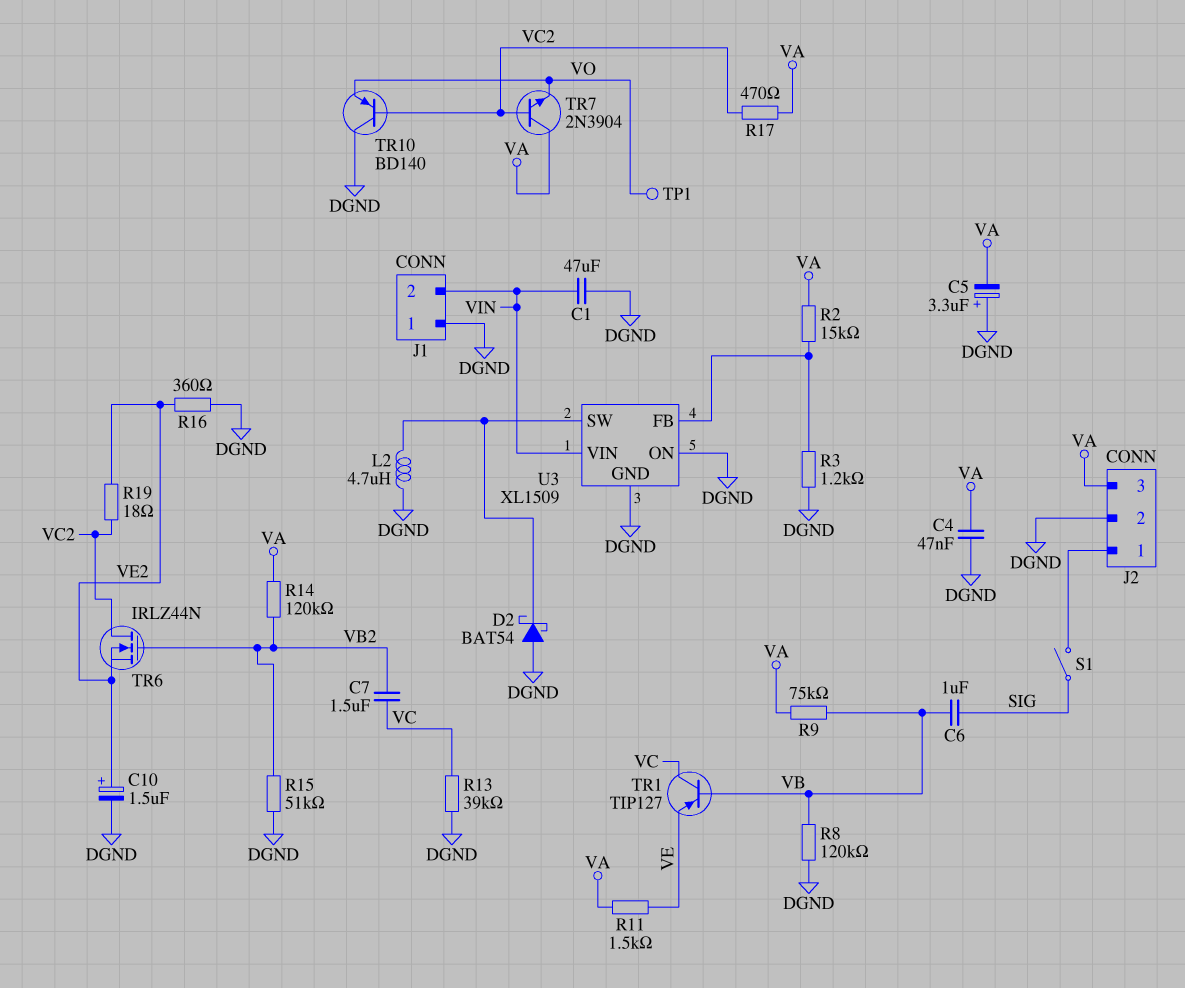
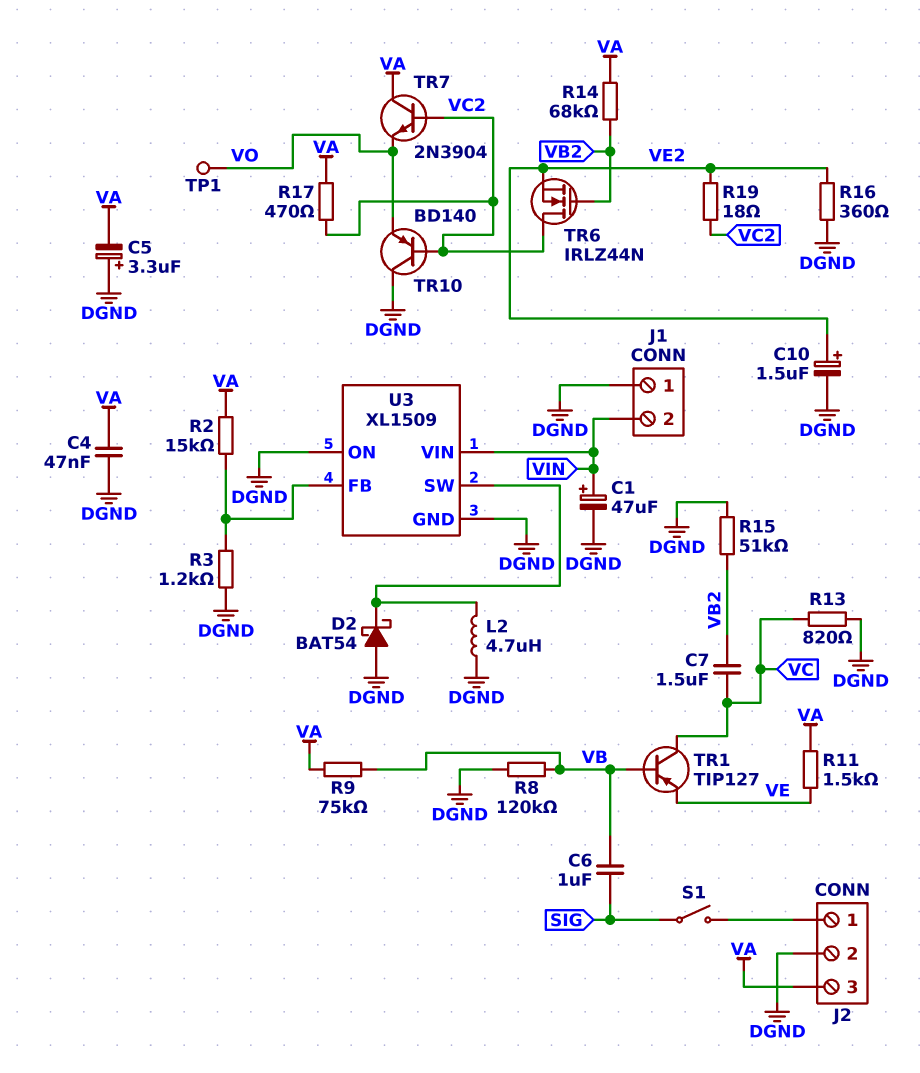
C1: 47uF (DGND, VIN) -> 47uF (plus VIN, minus DGND)
R13: 39k (DGND, VC) -> 820 (DGND, VC)
R14: 120k (VA, VB2) -> 68k (VA, VB2)

